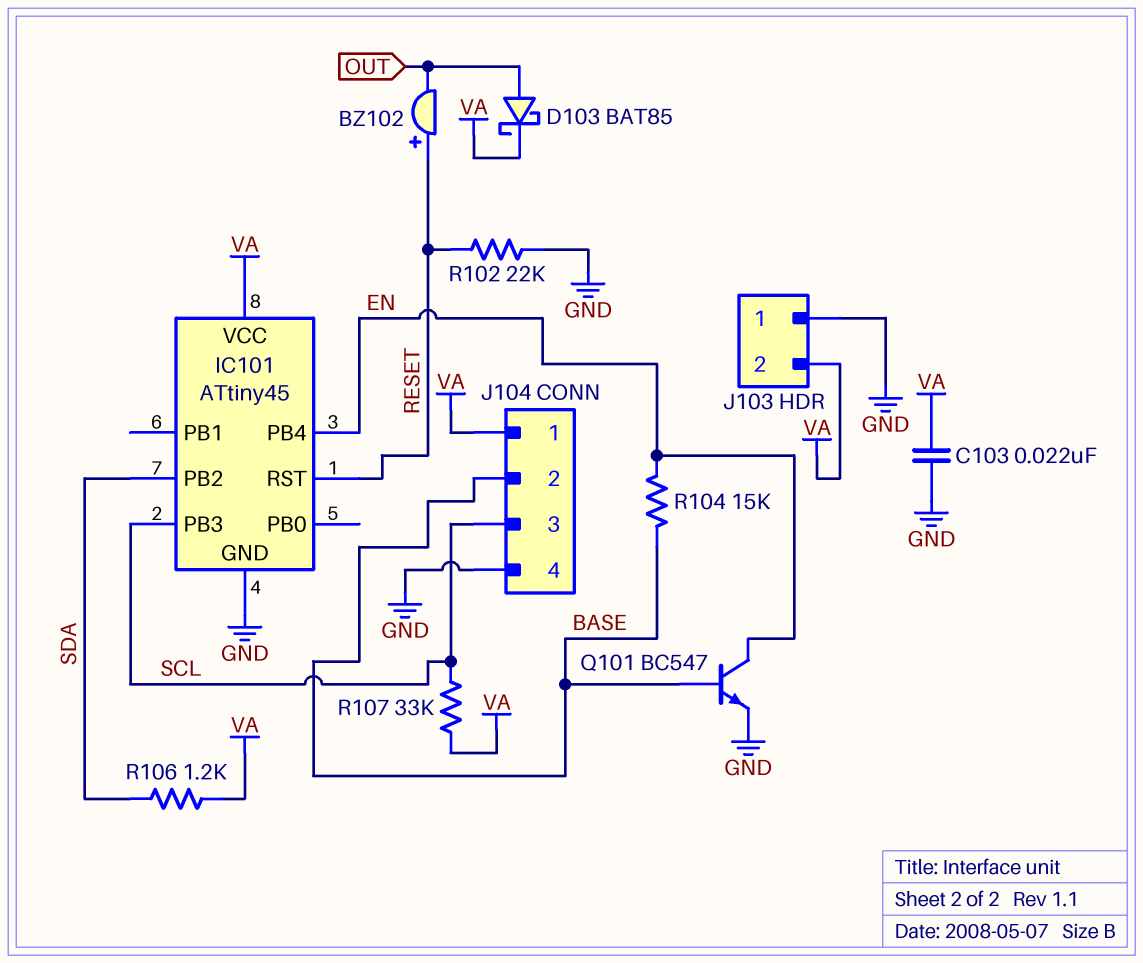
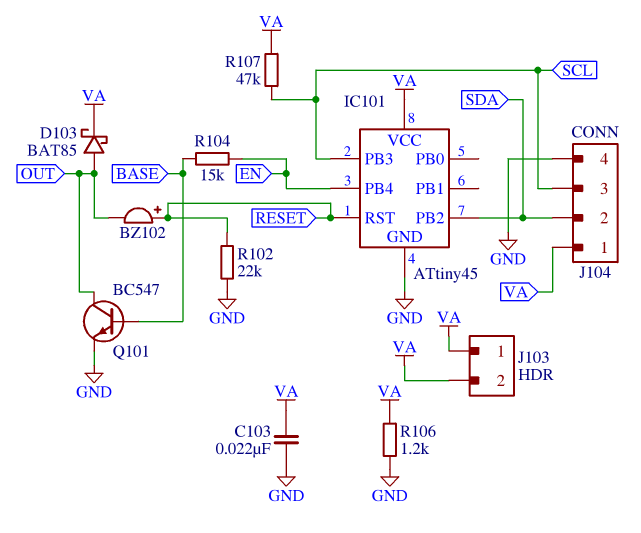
J103 pin 1: GND -> VA
J104 pin 2: BASE -> SDA
Q101: NPN BC547 (B BASE, C EN, E GND) -> NPN BC547 (B BASE, C OUT, E GND)
R106: 1.2k (SDA, VA) -> 1.2k (GND, VA)
R107: 33k (SCL, VA) -> 47k (SCL, VA)

